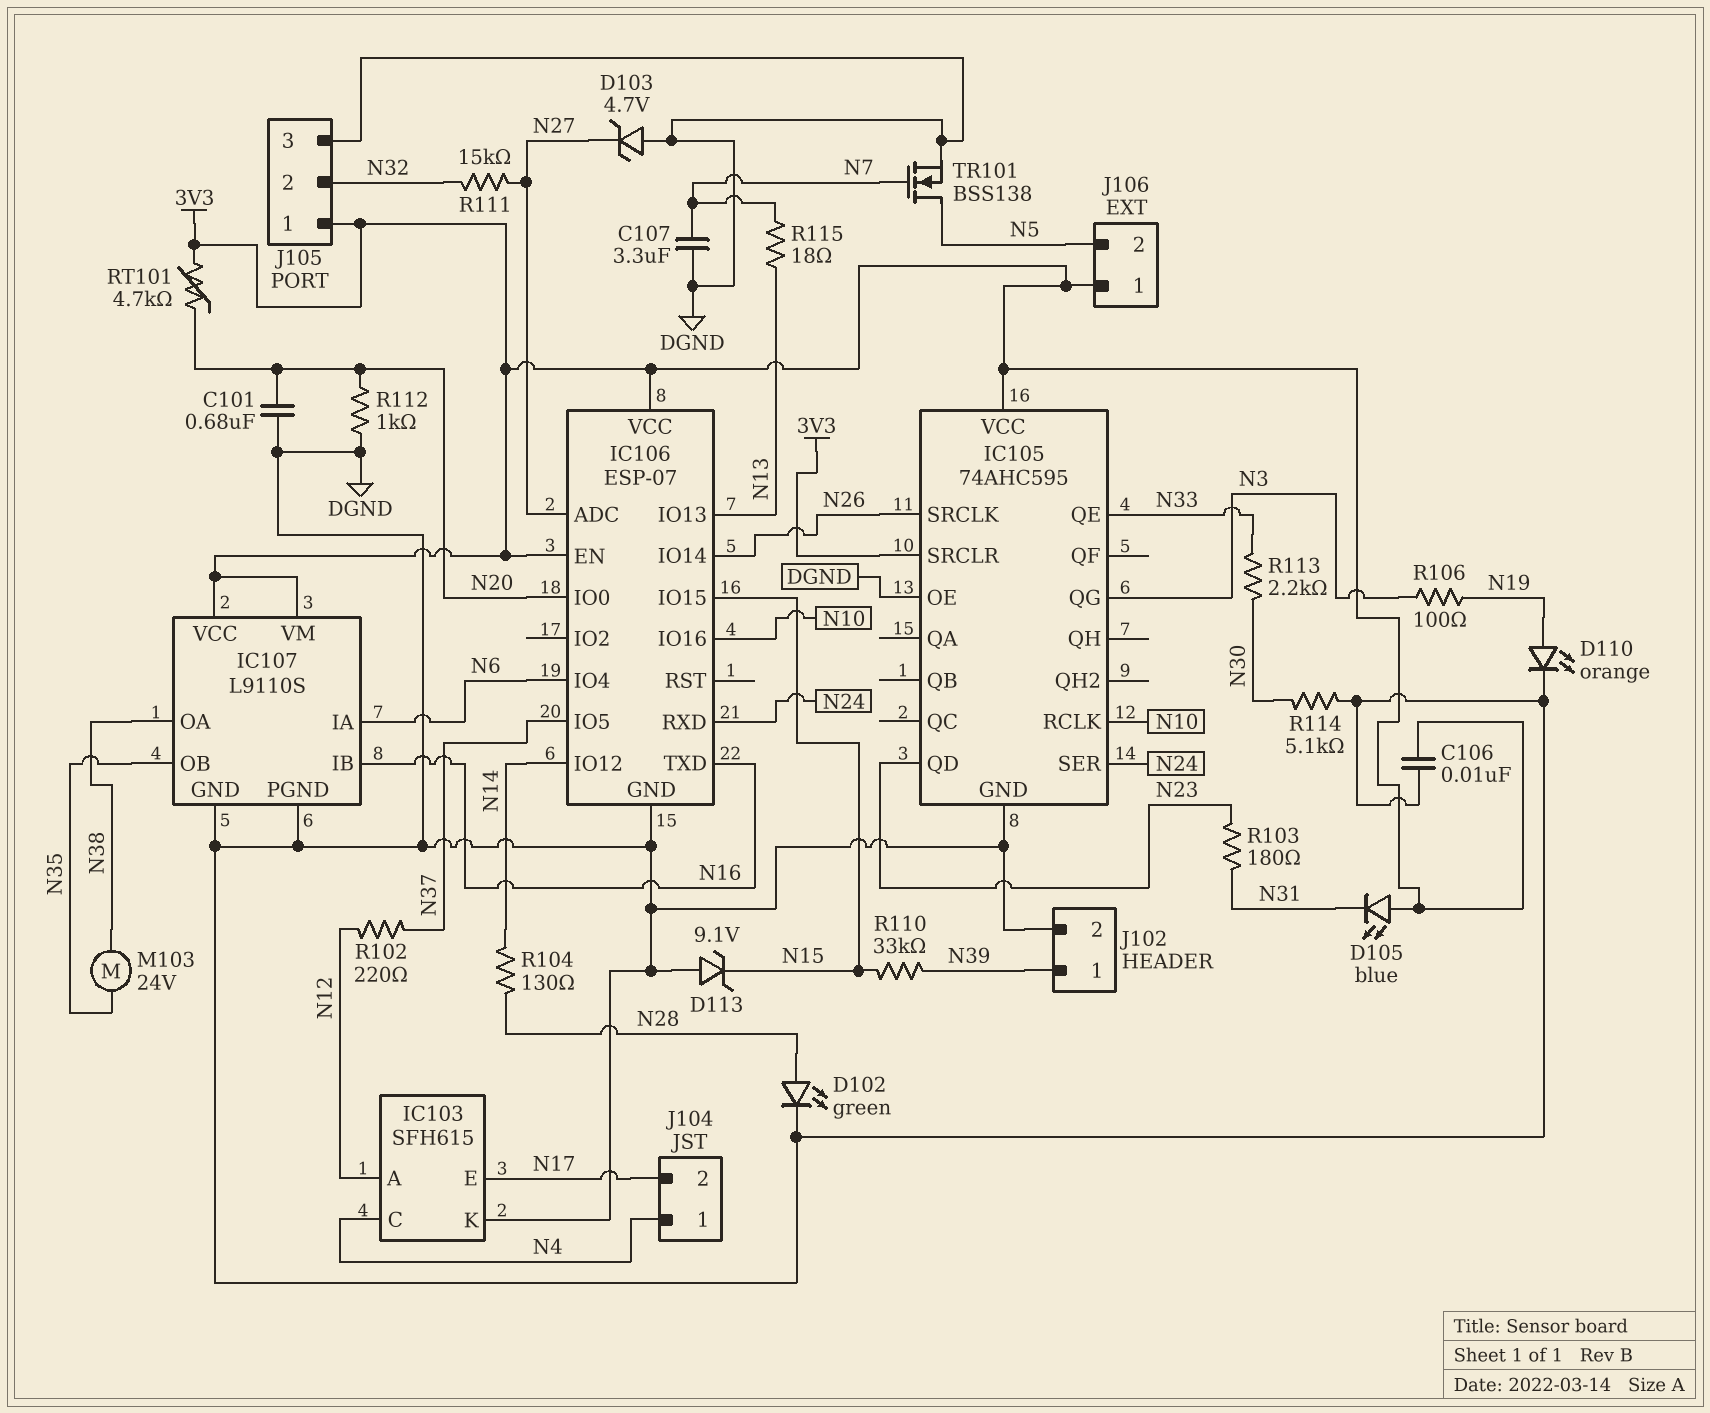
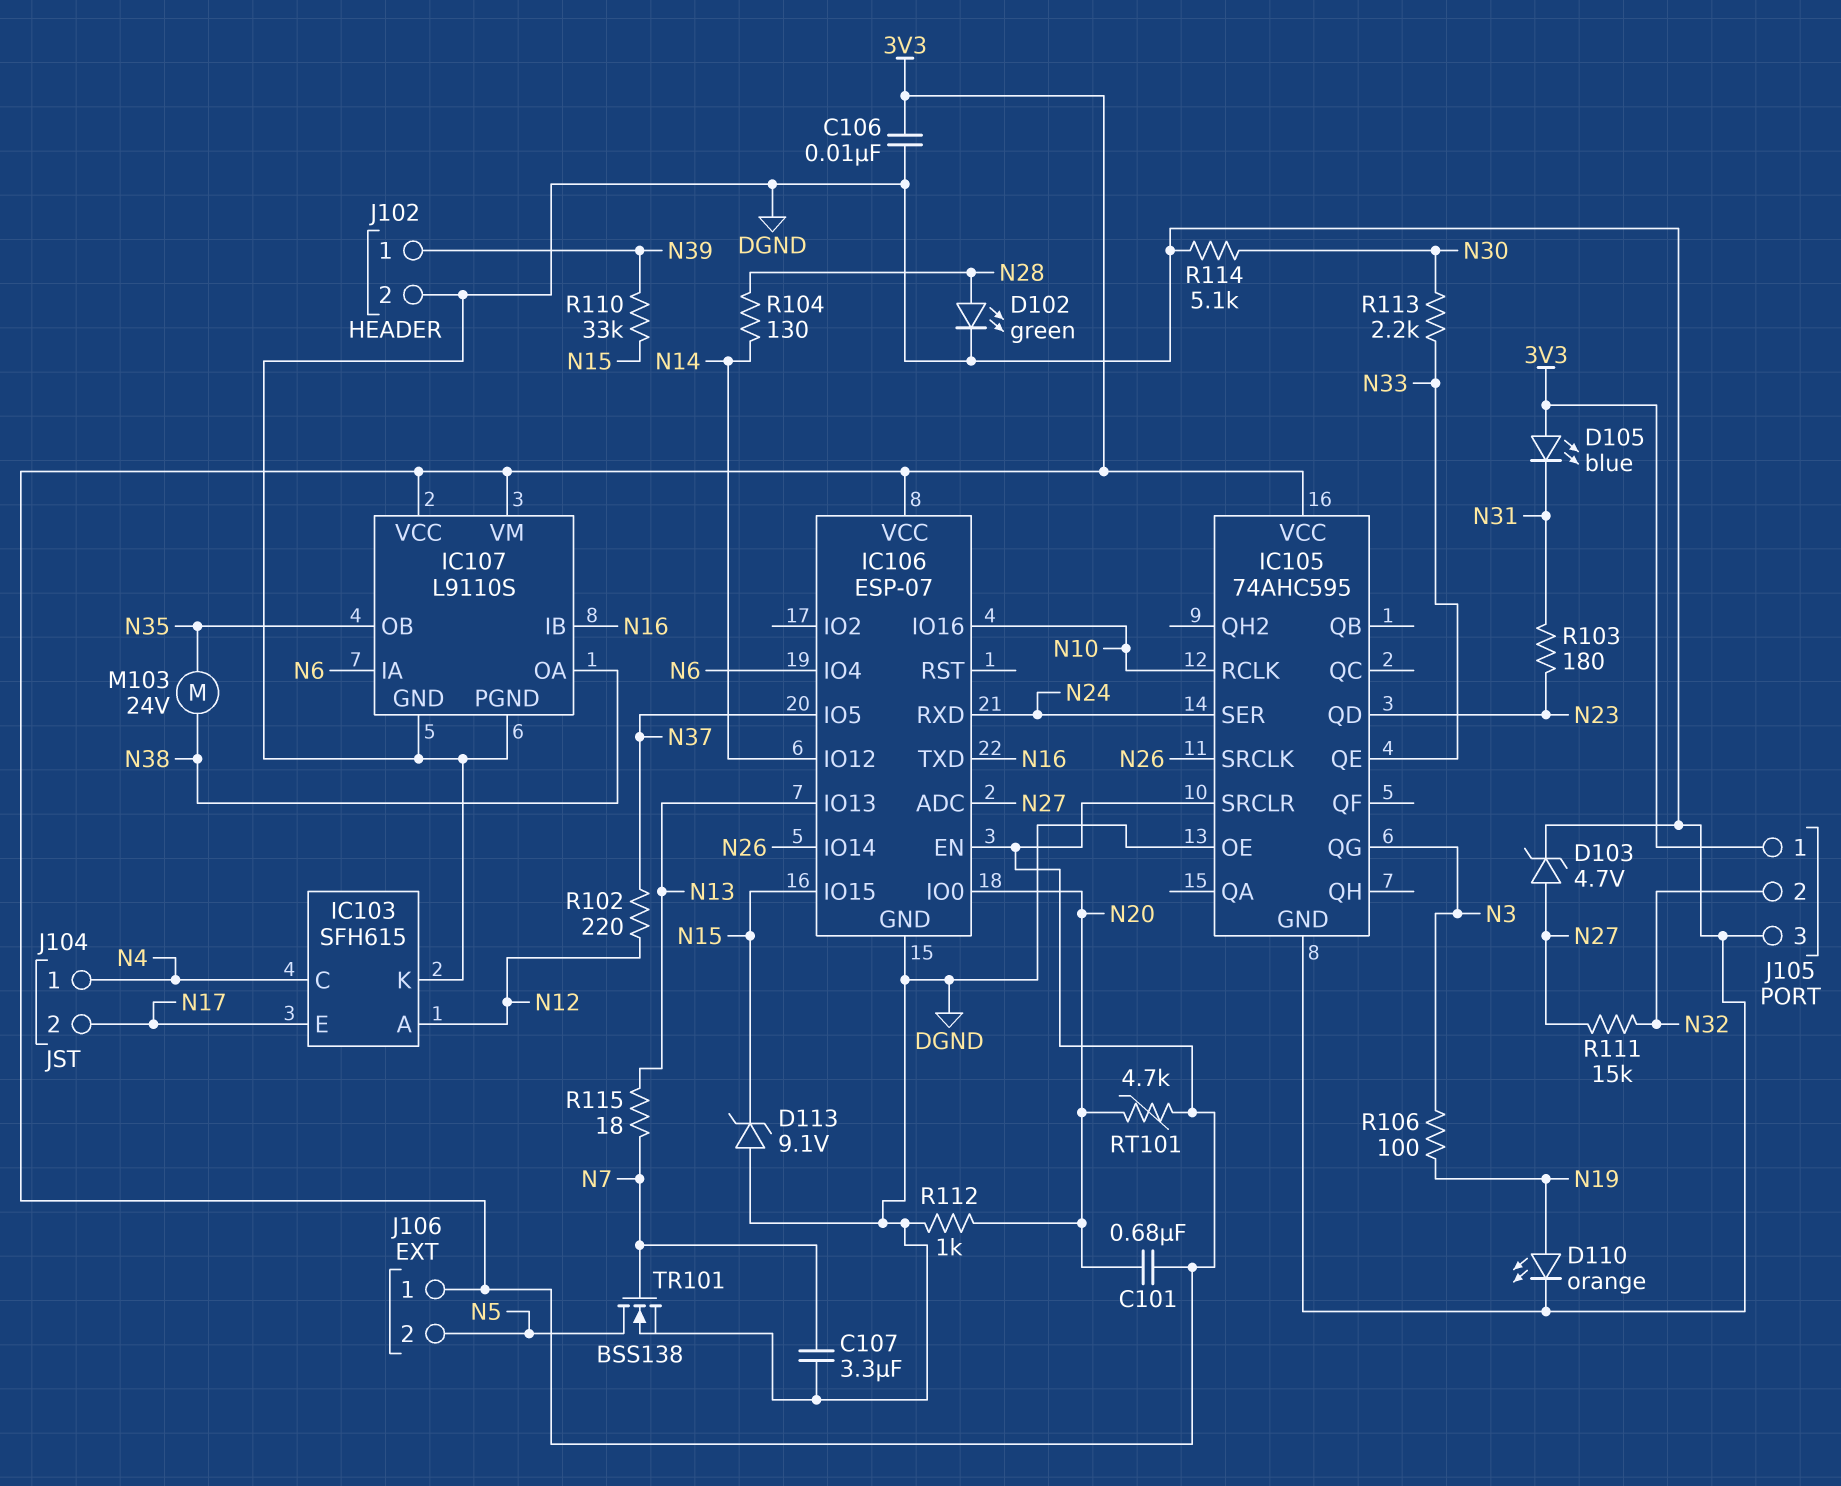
C101: 680nF (DGND, N20) -> 680nF (3V3, N20)
D103: zener 4.7V (A DGND, K N27) -> zener 4.7V (A N27, K DGND)

